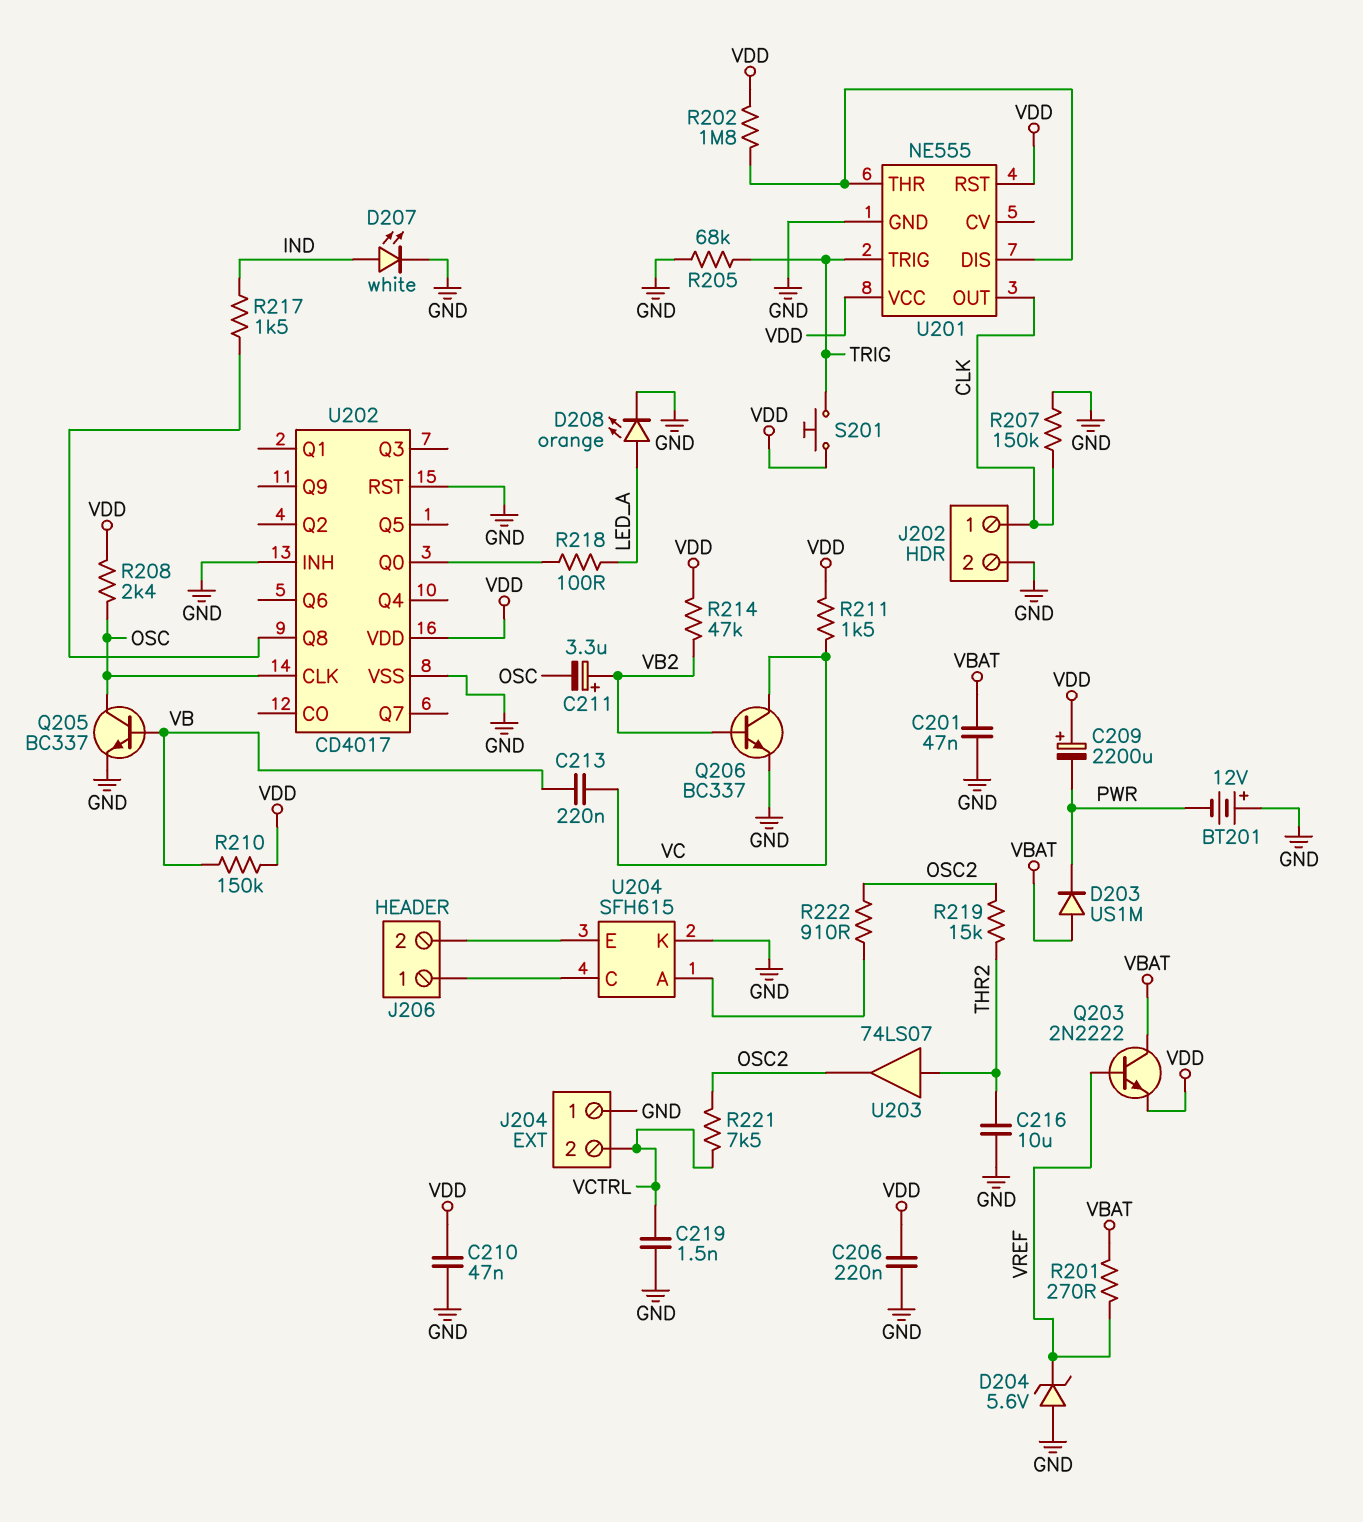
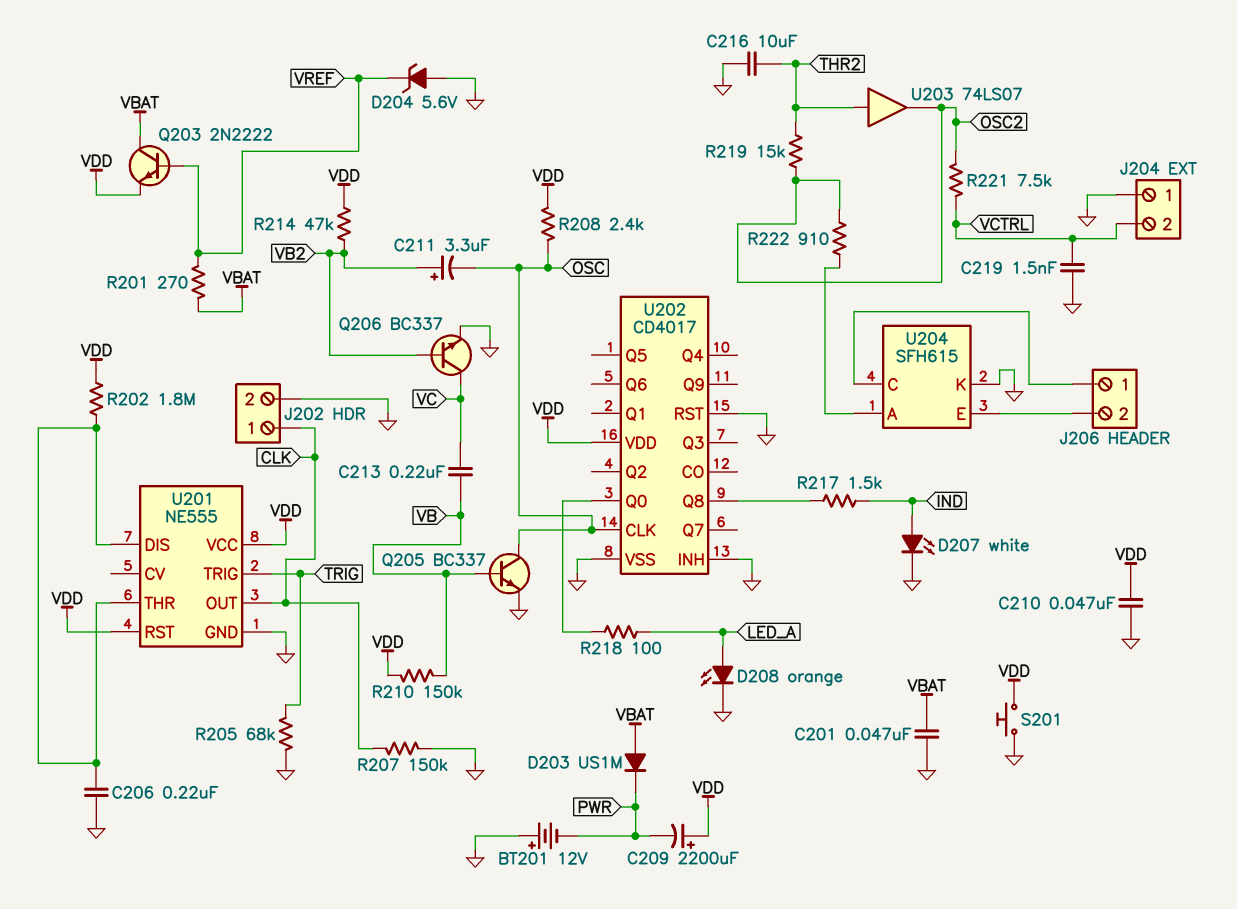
C206: 220nF (GND, VDD) -> 220nF (GND, U201/DIS)
R211: 1.5k (VC, VDD) -> none
S201: button (TRIG, VDD) -> button (GND, VDD)

